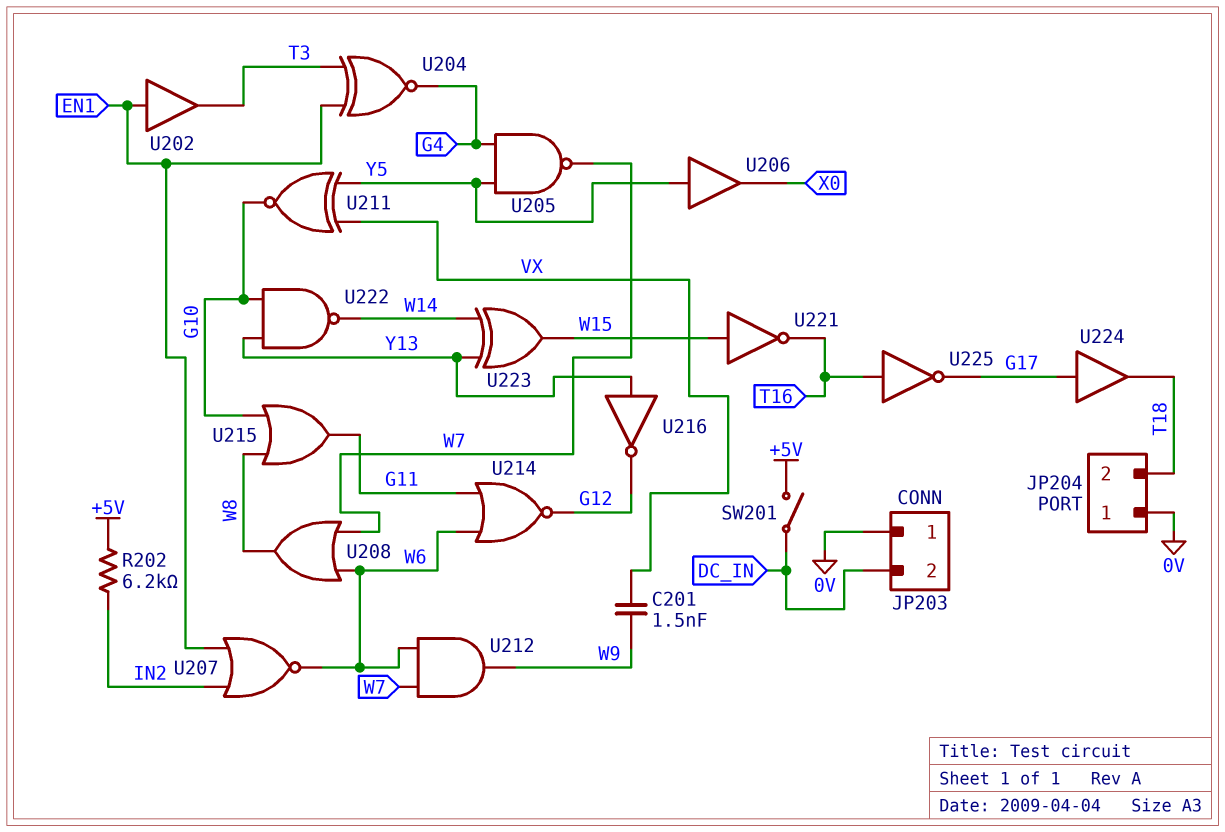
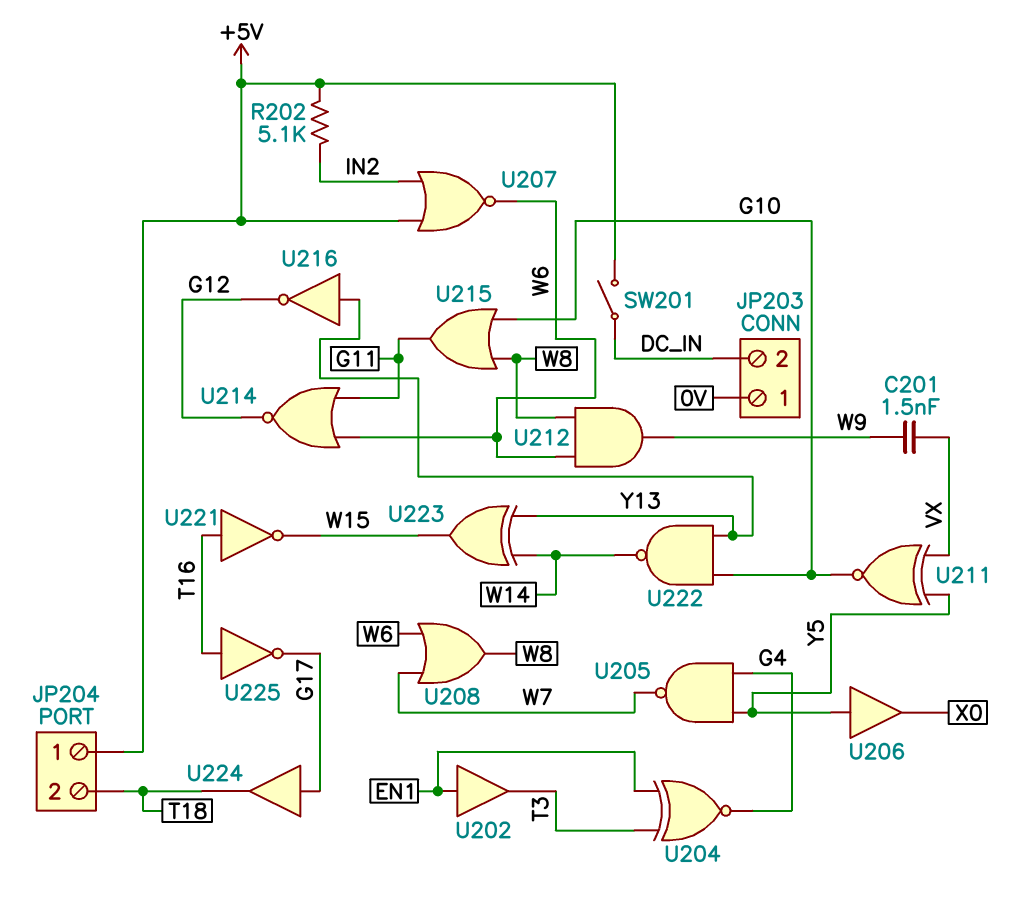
JP204 pin 1: 0V -> +5V
R202: 6.2k (+5V, IN2) -> 5.1k (+5V, IN2)
U207: NOR (in EN1, in IN2, out W6) -> NOR (in +5V, in IN2, out W6)
U212: AND (in W6, in W7, out W9) -> AND (in W6, in W8, out W9)
U221: NOT (in W15, out T16) -> NOT (in T16, out W15)

